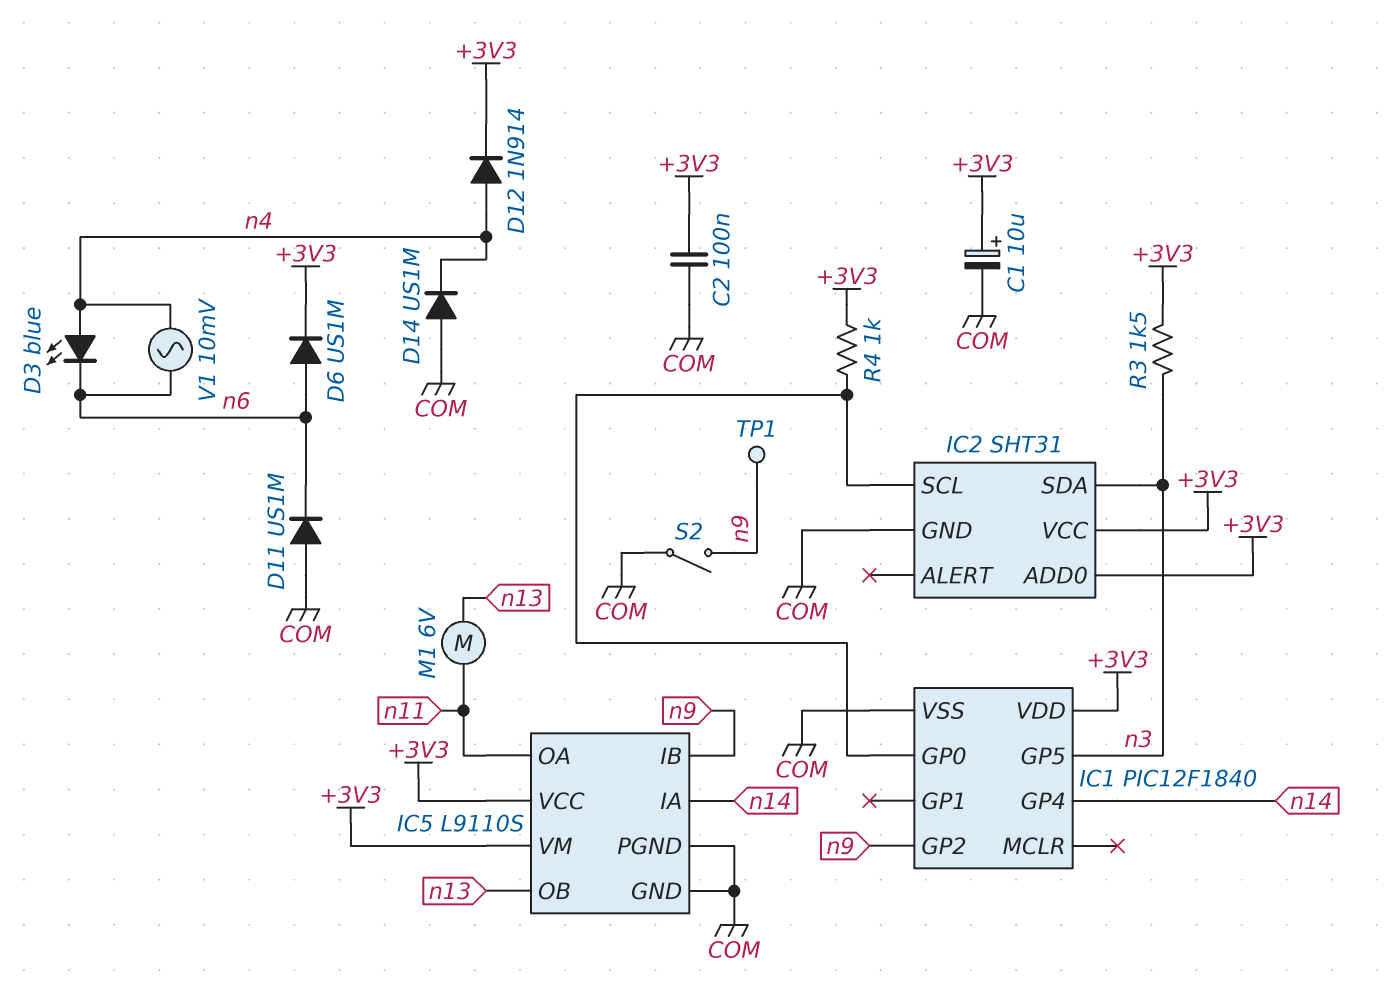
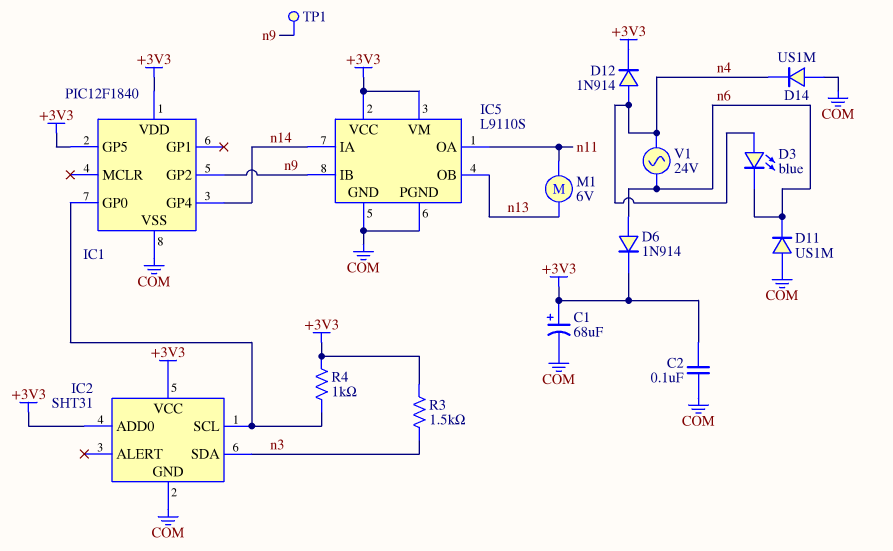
C1: 10uF (plus +3V3, minus COM) -> 68uF (plus +3V3, minus COM)
D6: diode US1M (A n6, K +3V3) -> diode 1N914 (A n6, K +3V3)
IC1 pin GP5: n3 -> +3V3
S2: switch (COM, n9) -> none
V1: AC 10mV (n4, n6) -> AC 24V (n4, n6)

